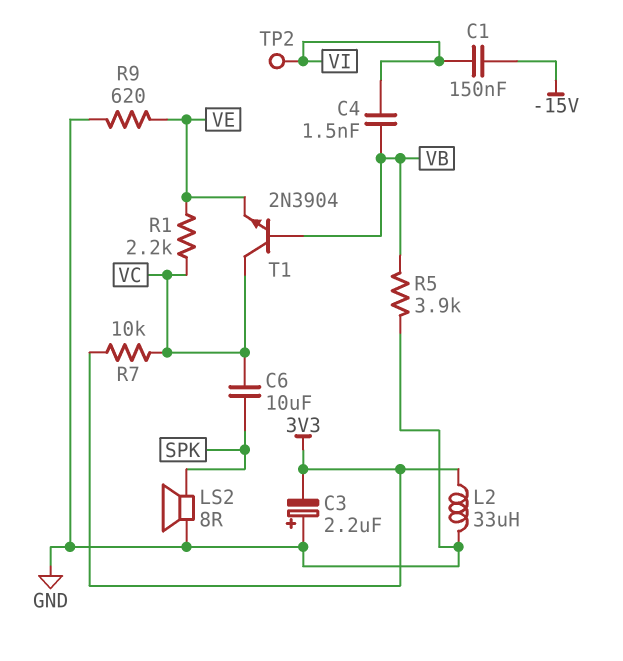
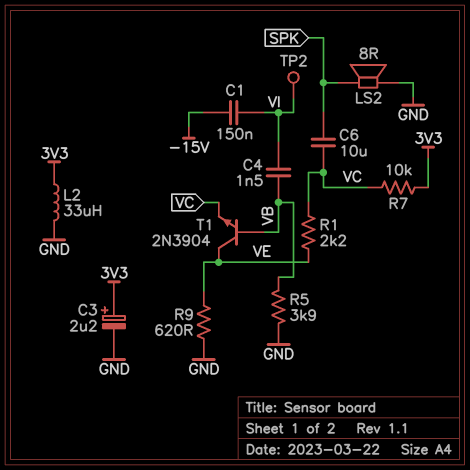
C3: 2.2uF (plus GND, minus 3V3) -> 2.2uF (plus 3V3, minus GND)
T1: NPN 2N3904 (B VB, C VC, E VE) -> NPN 2N3904 (B VB, C VE, E VC)

